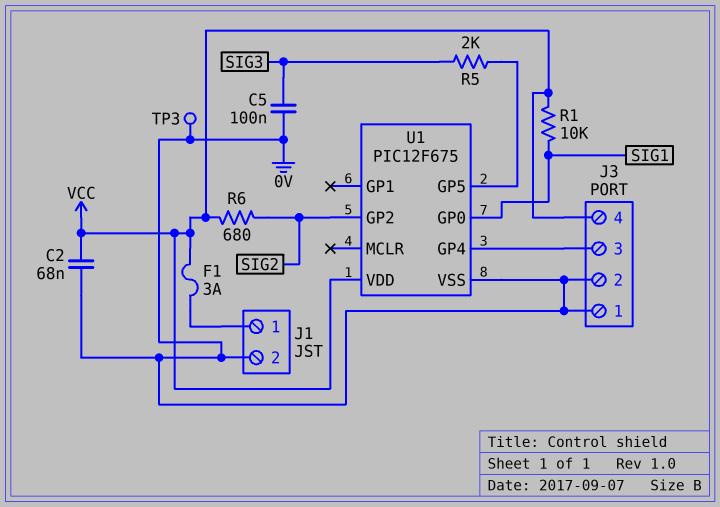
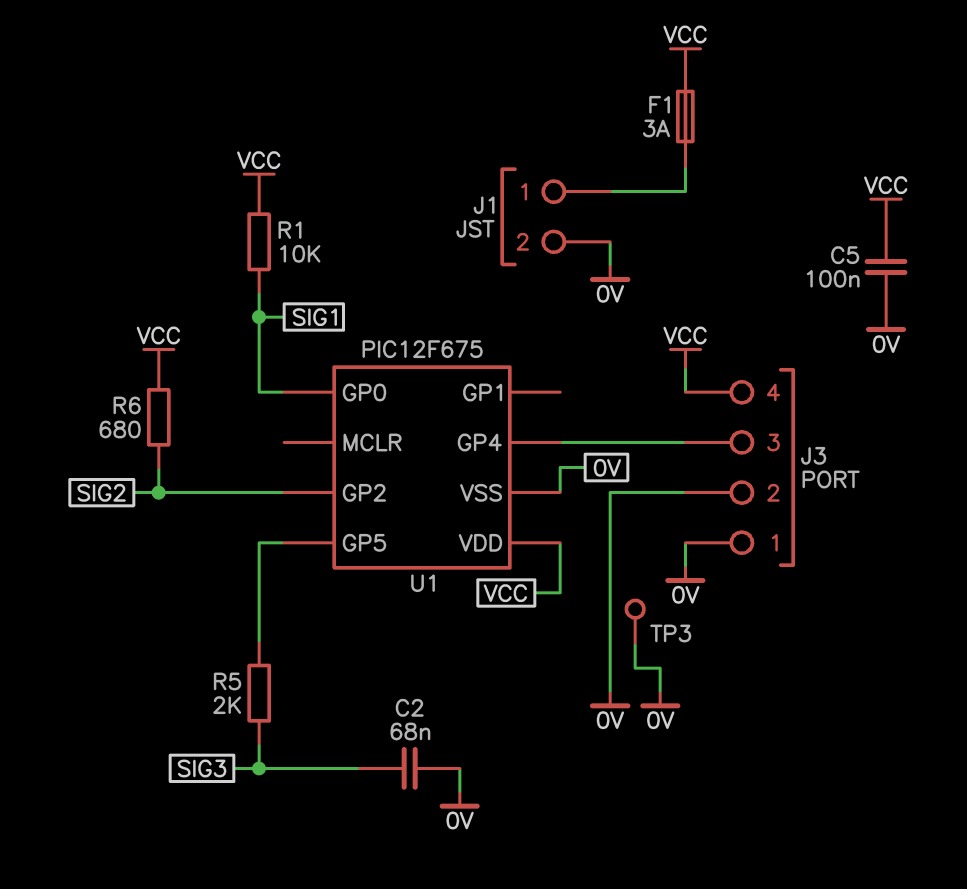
C2: 68nF (0V, VCC) -> 68nF (0V, SIG3)
C5: 100nF (0V, SIG3) -> 100nF (0V, VCC)

